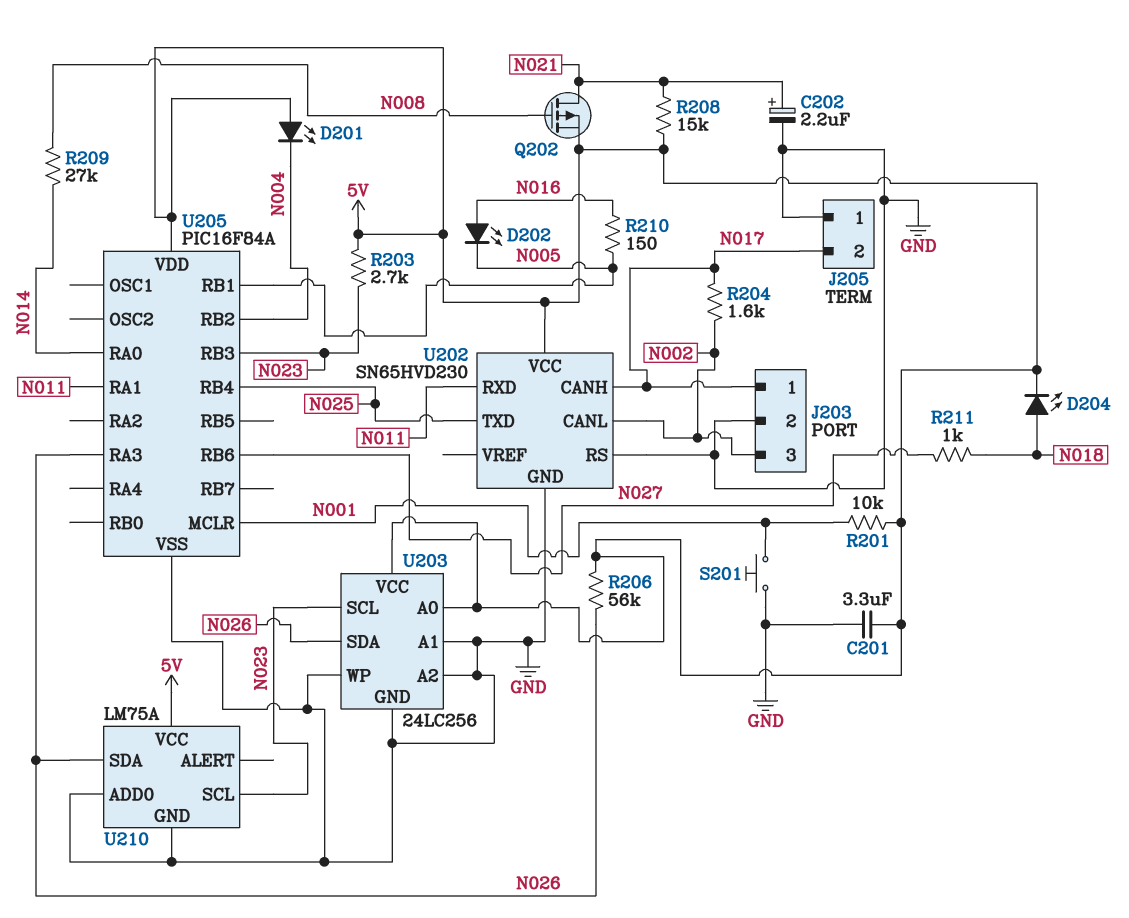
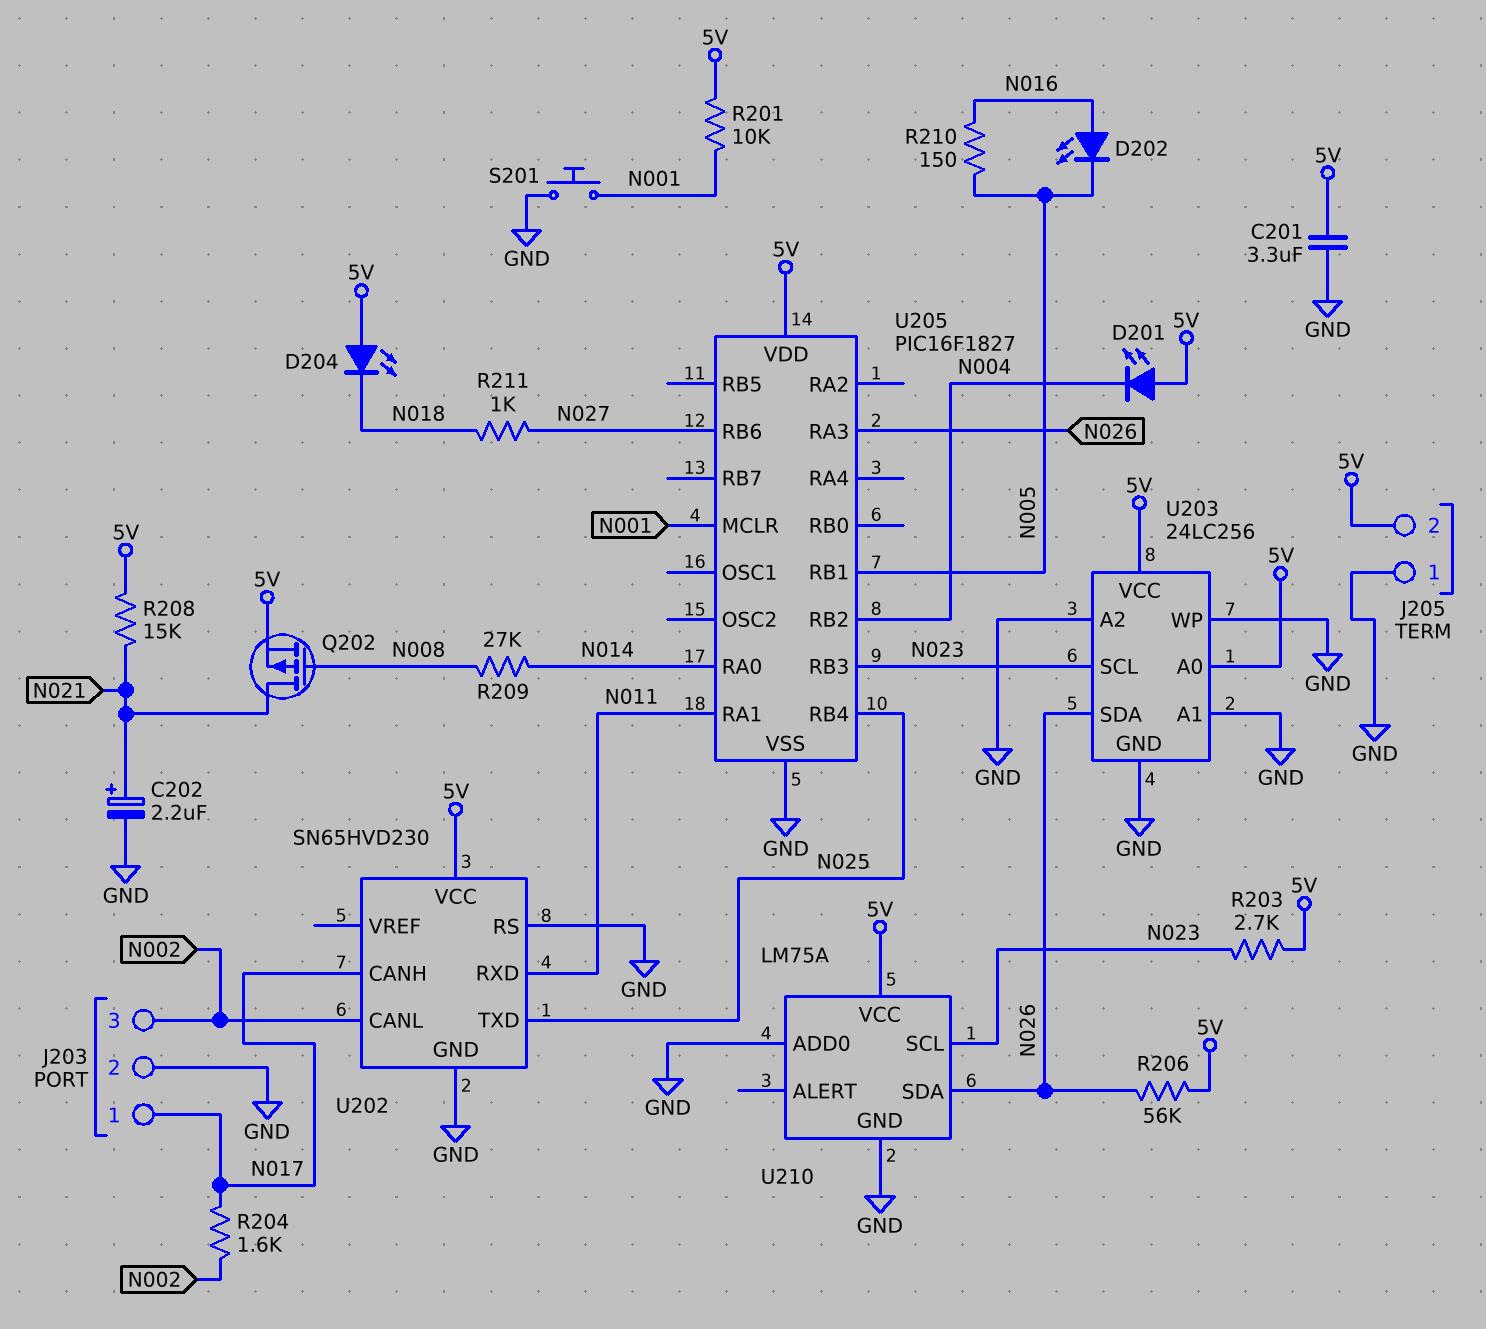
D204: LED (A N018, K 5V) -> LED (A 5V, K N018)
J205 pin 2: N017 -> 5V
U205: PIC16F84A -> PIC16F1827

